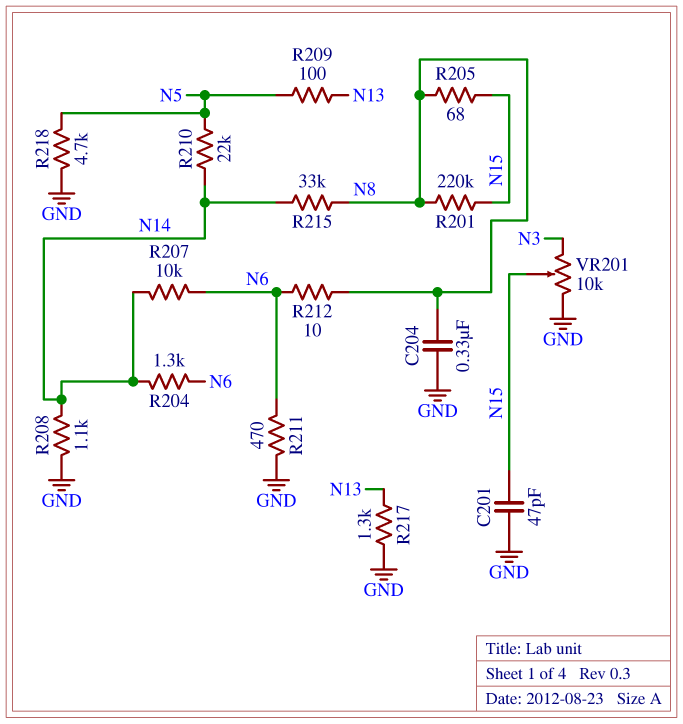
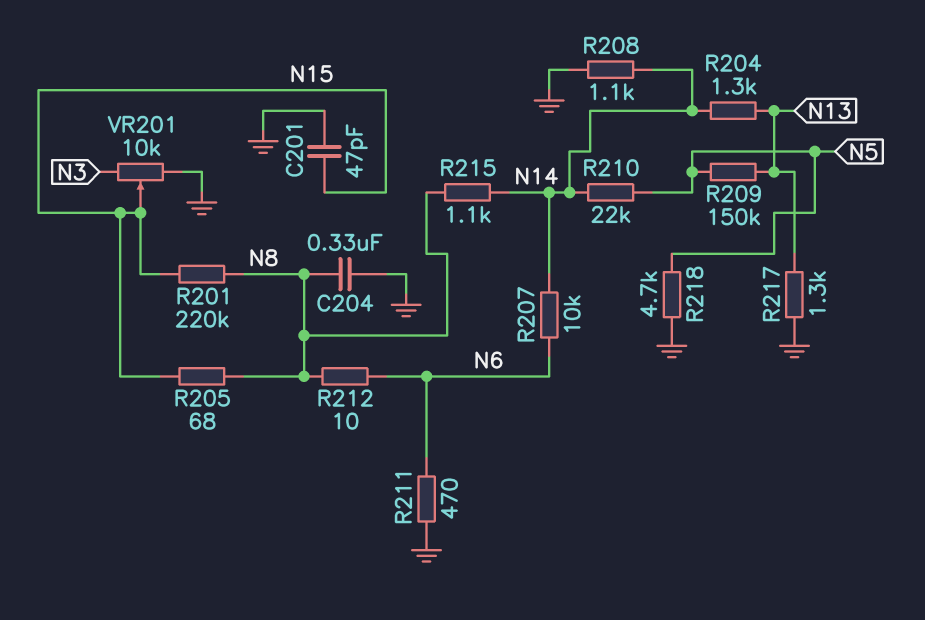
R204: 1.3k (N6, N14) -> 1.3k (N13, N14)
R209: 100 (N5, N13) -> 150k (N5, N13)
R215: 33k (N8, N14) -> 1.1k (N8, N14)

